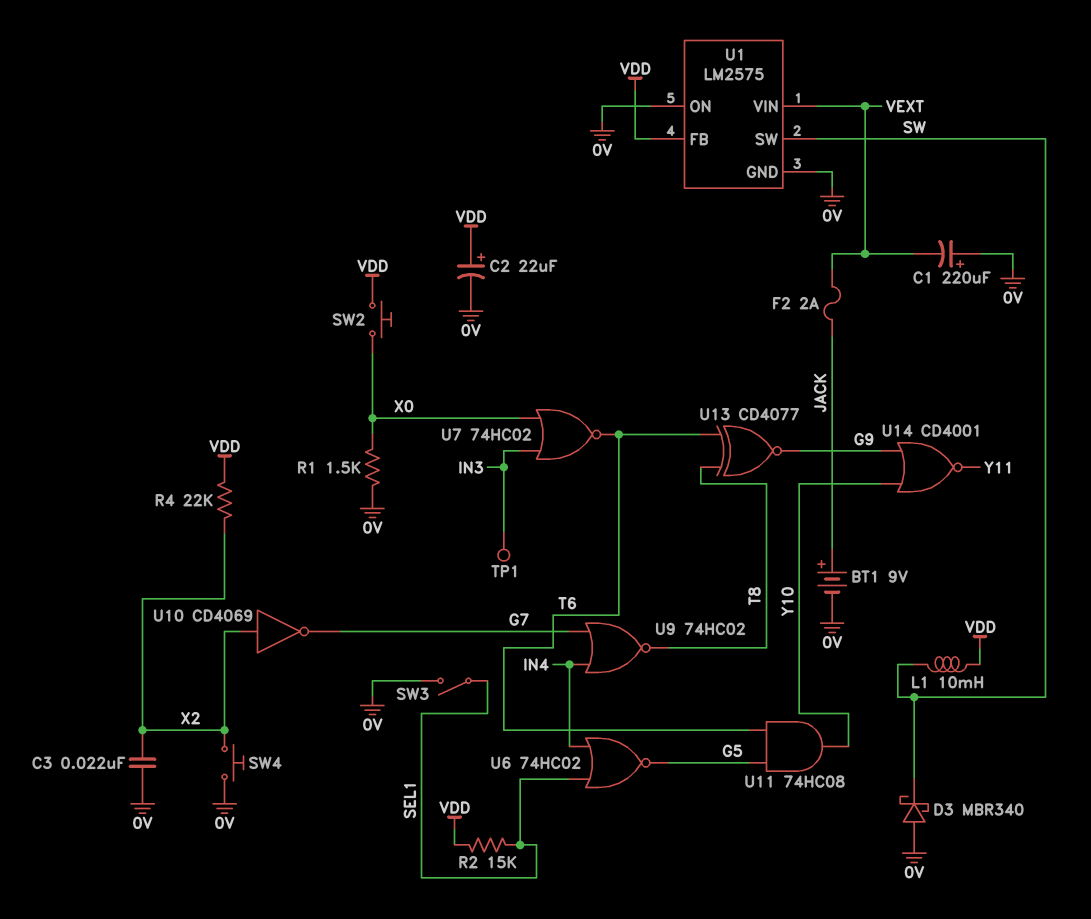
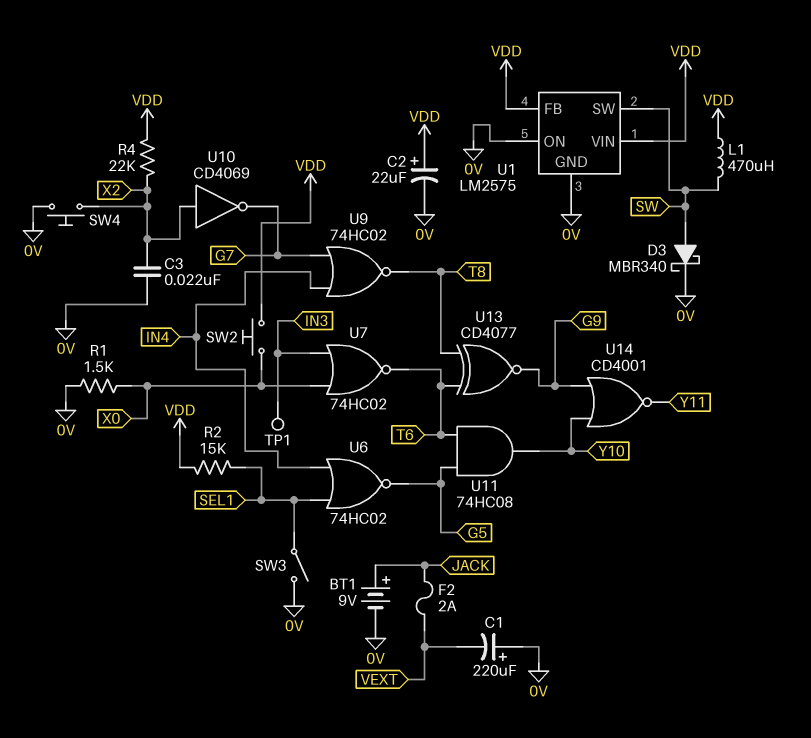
D3: schottky MBR340 (A 0V, K SW) -> schottky MBR340 (A SW, K 0V)
L1: 10mH (SW, VDD) -> 470uH (SW, VDD)
U1 pin VIN: VEXT -> VDD

